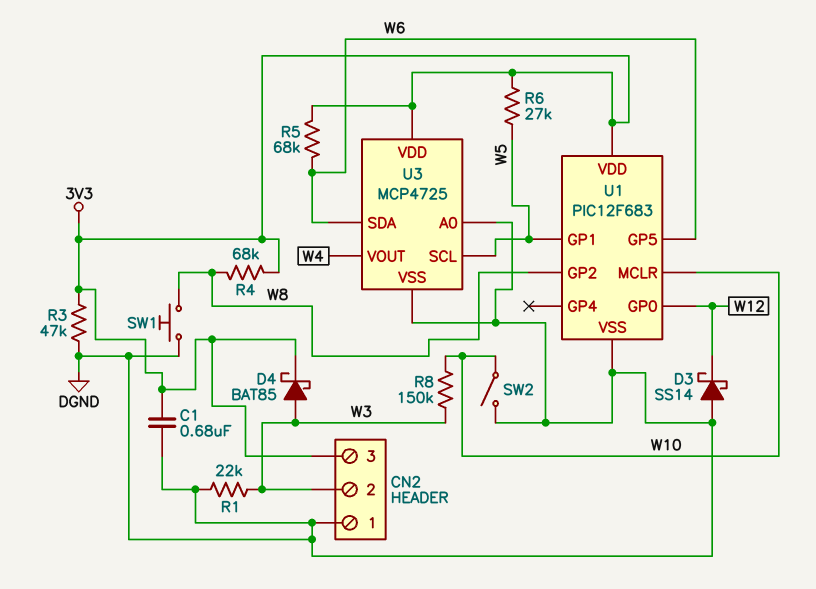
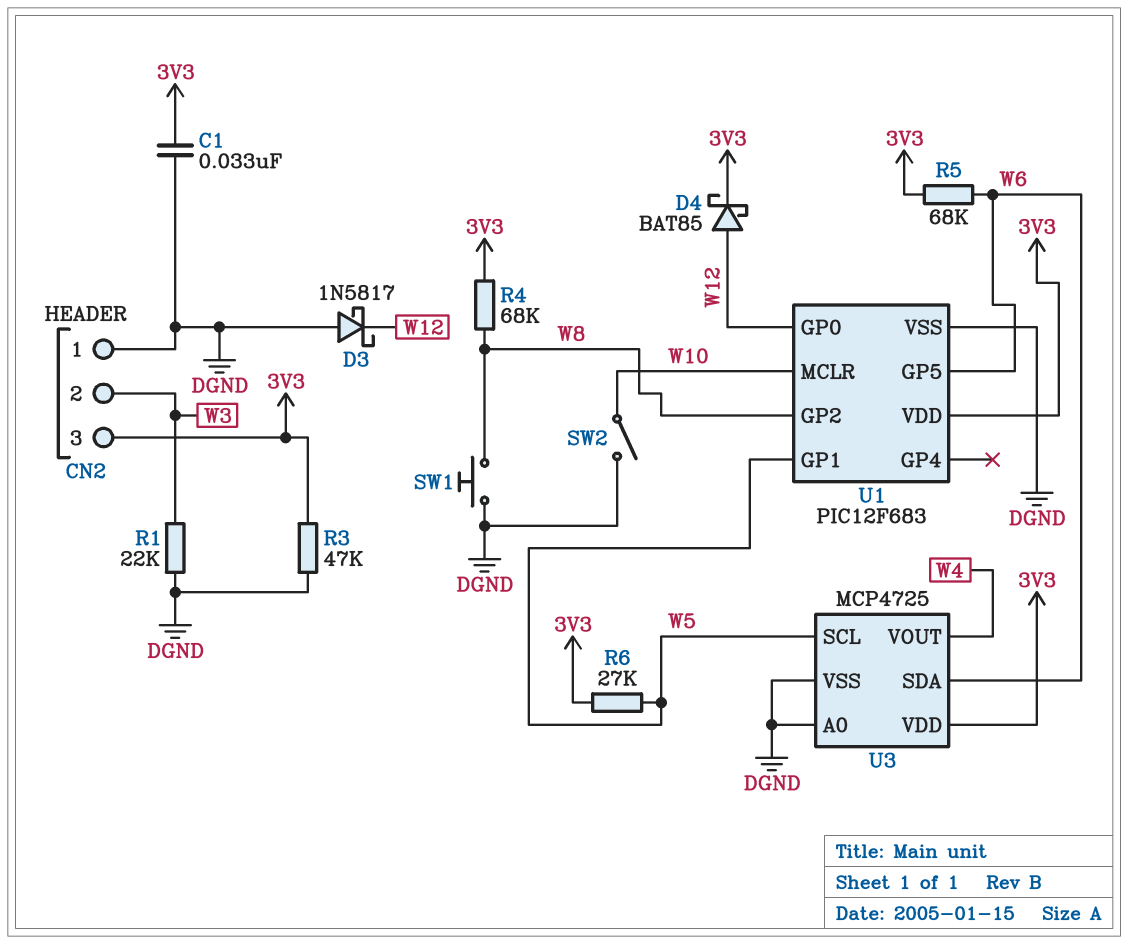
C1: 680nF (3V3, DGND) -> 33nF (3V3, DGND)
D3: schottky SS14 (A DGND, K W12) -> schottky 1N5817 (A DGND, K W12)
D4: schottky BAT85 (A W3, K 3V3) -> schottky BAT85 (A W12, K 3V3)
R8: 150k (W3, W10) -> none

